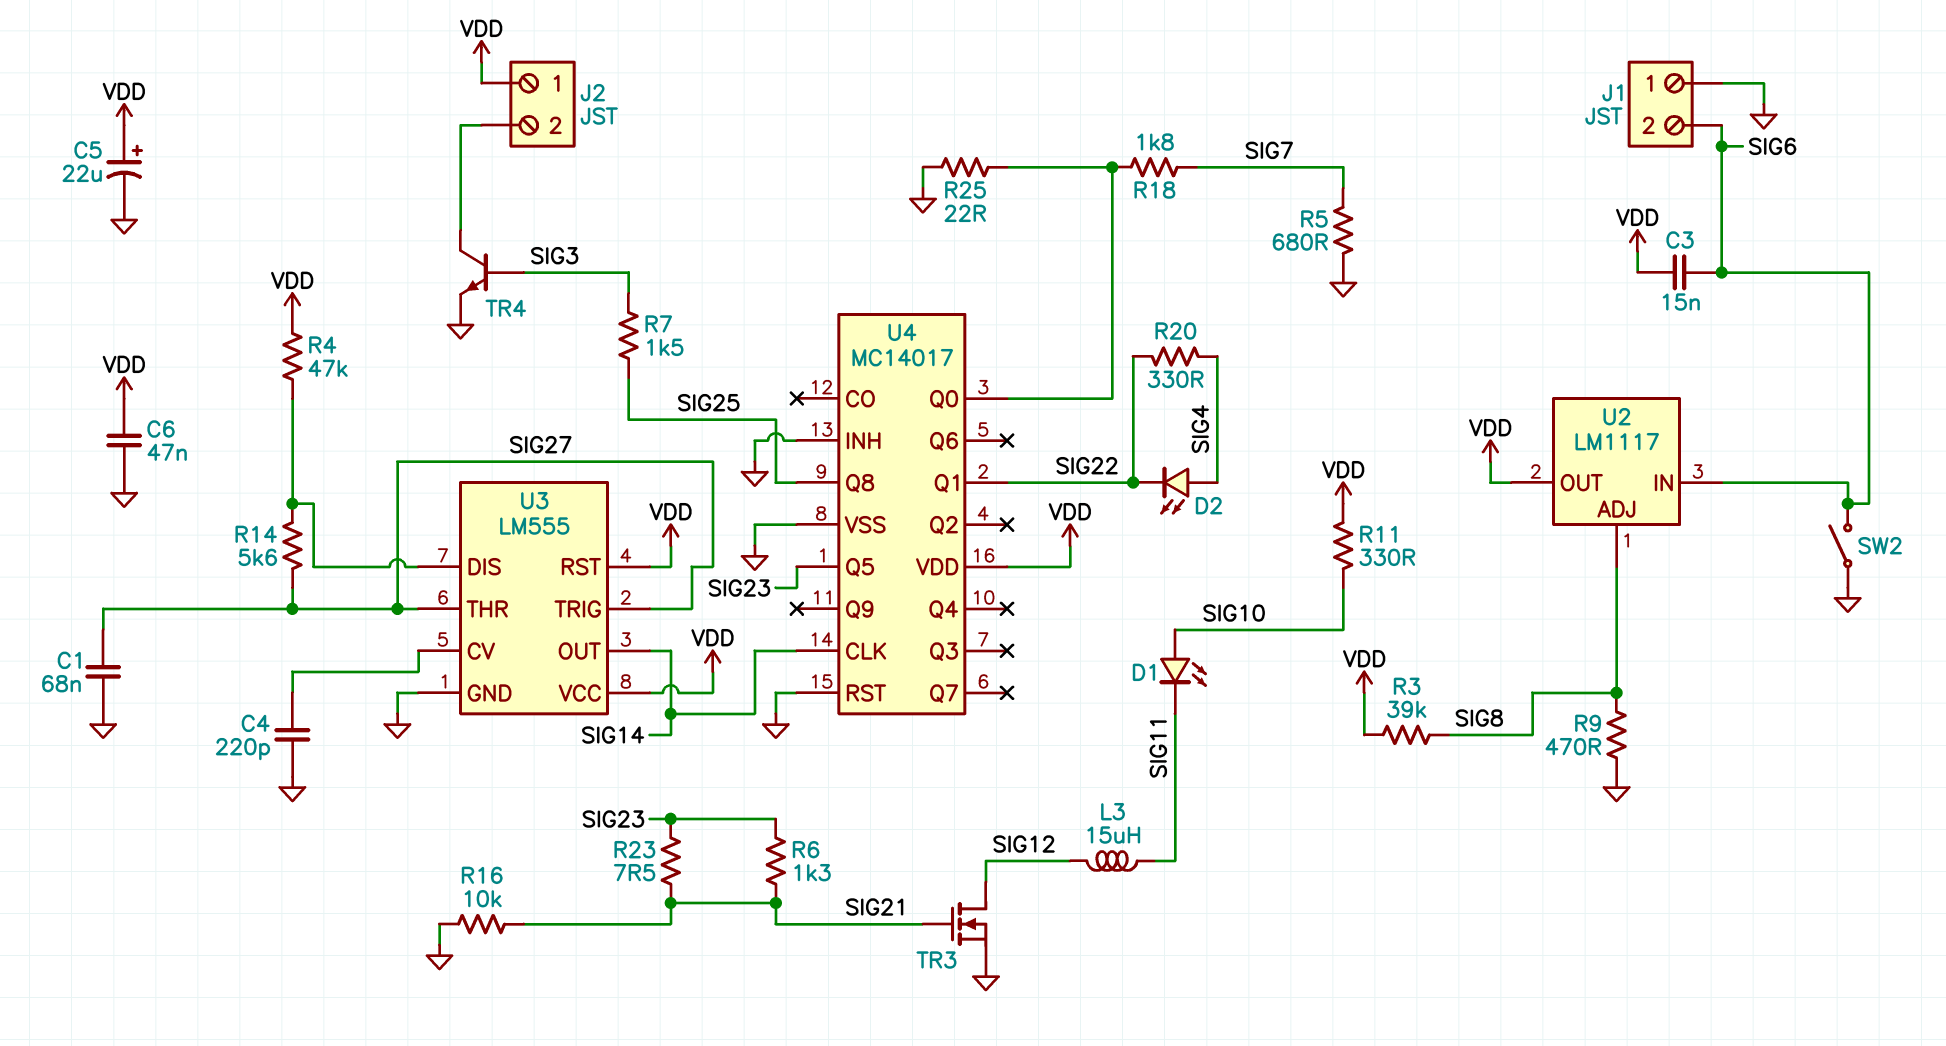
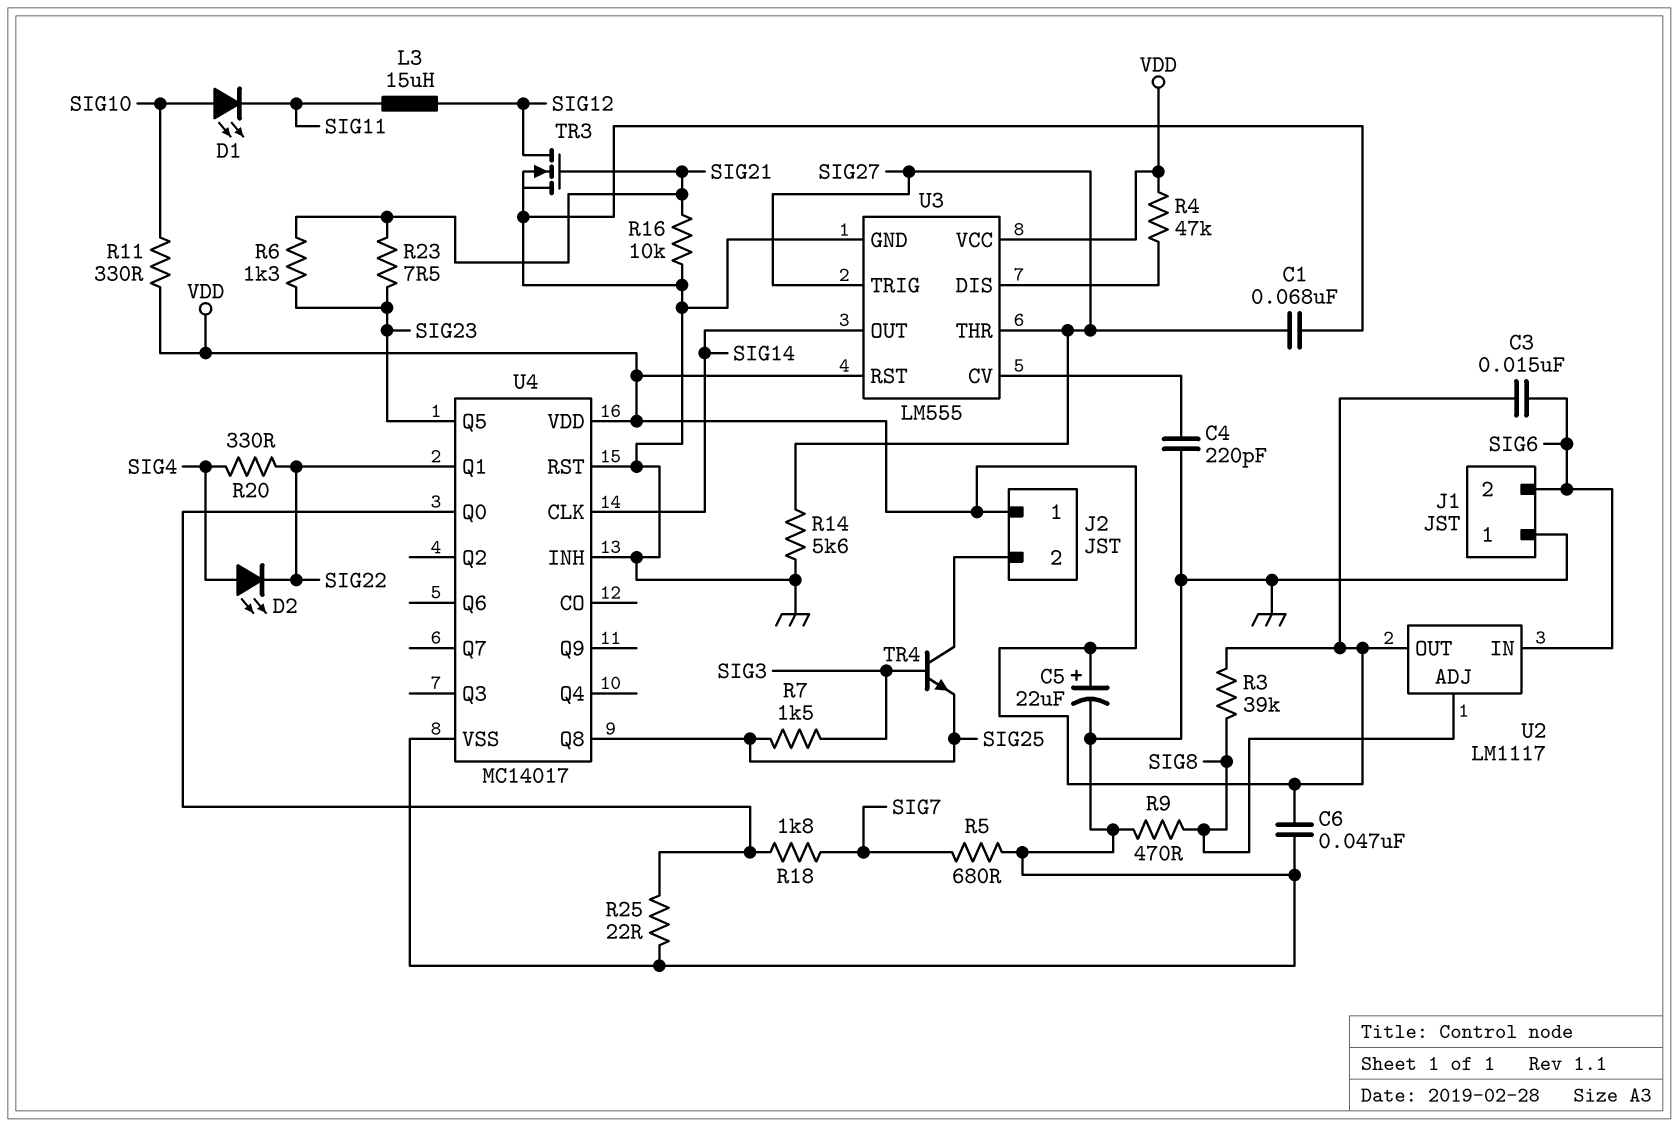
R14: 5.6k (SIG27, U3/DIS) -> 5.6k (GND, SIG27)
SW2: switch (GND, SIG6) -> none
TR4: NPN (B SIG3, C J2/2, E GND) -> NPN (B SIG3, C J2/2, E SIG25)

